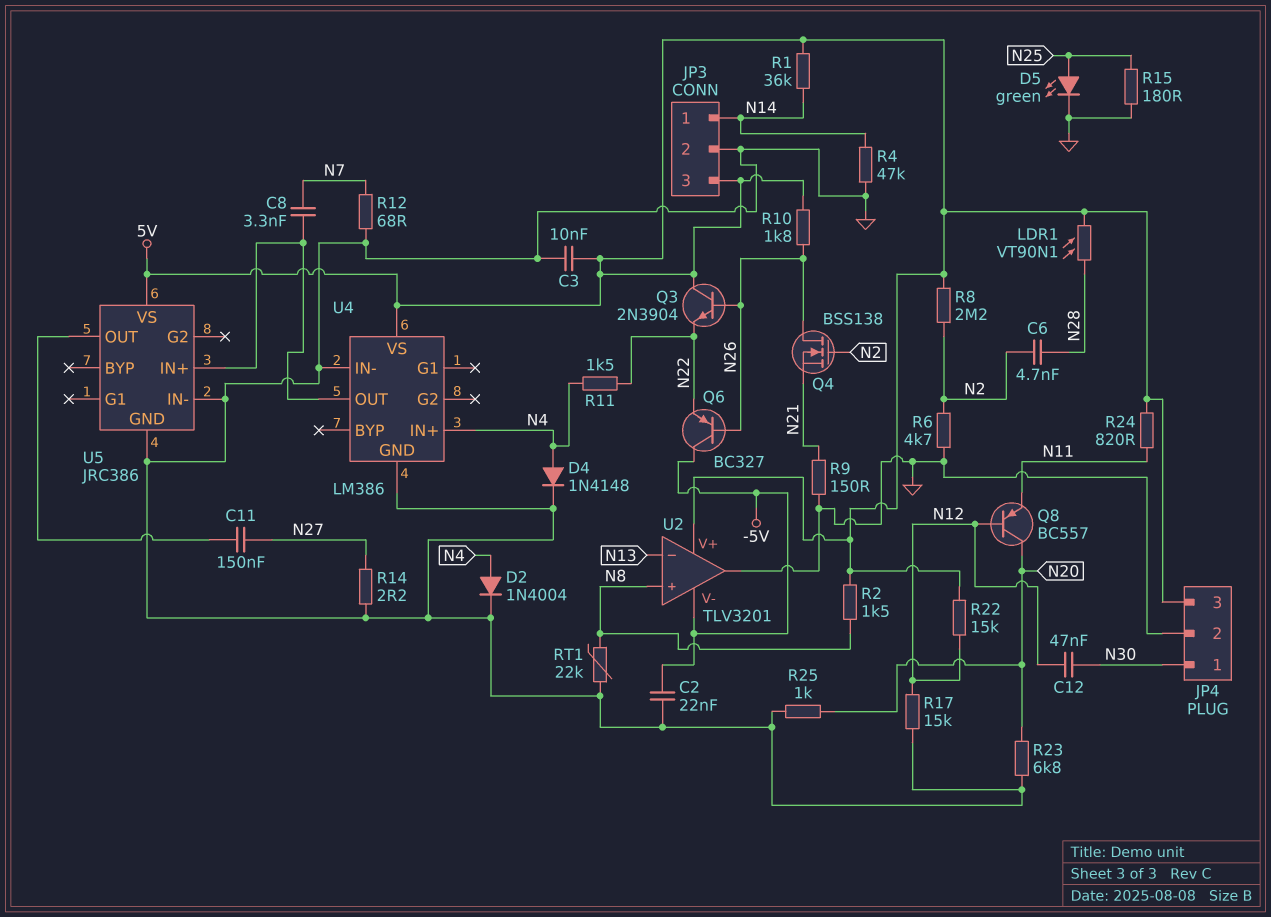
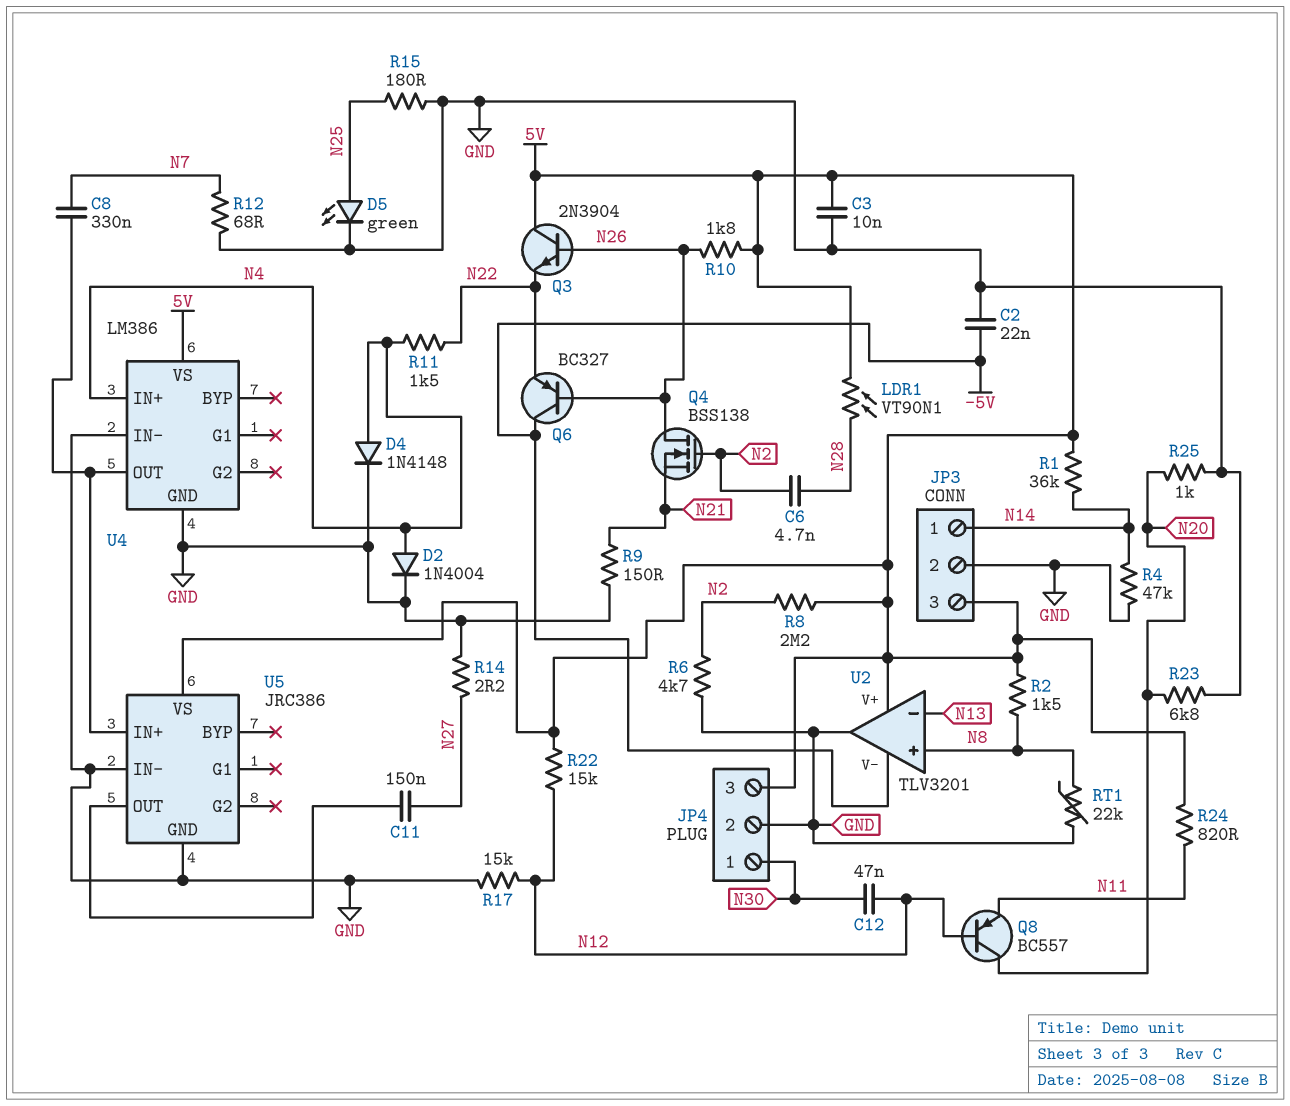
C8: 3.3nF (N7, U4/OUT) -> 330nF (N7, U4/OUT)

